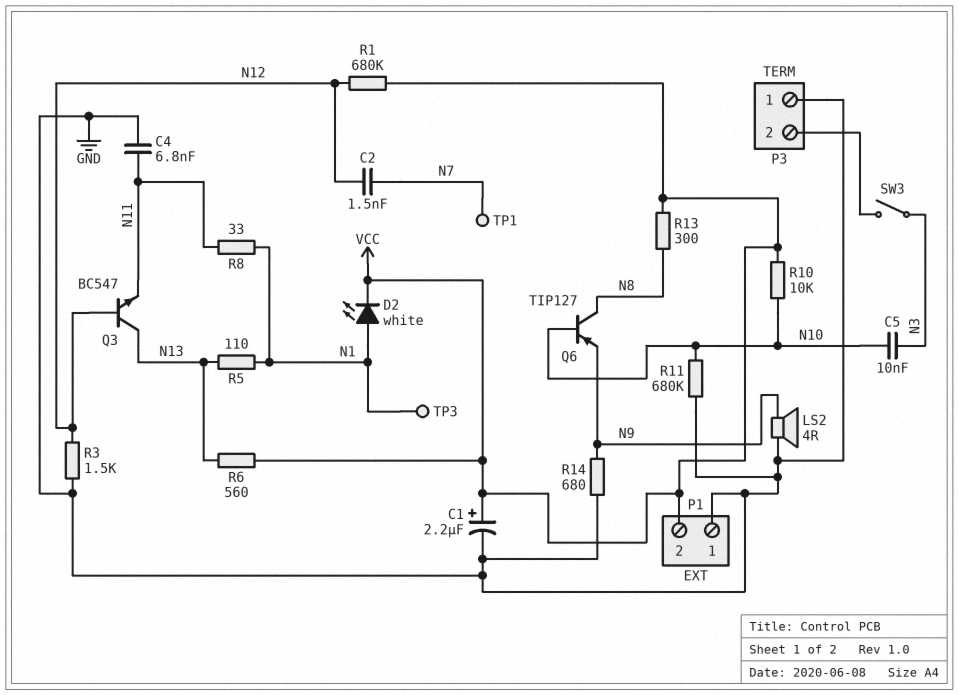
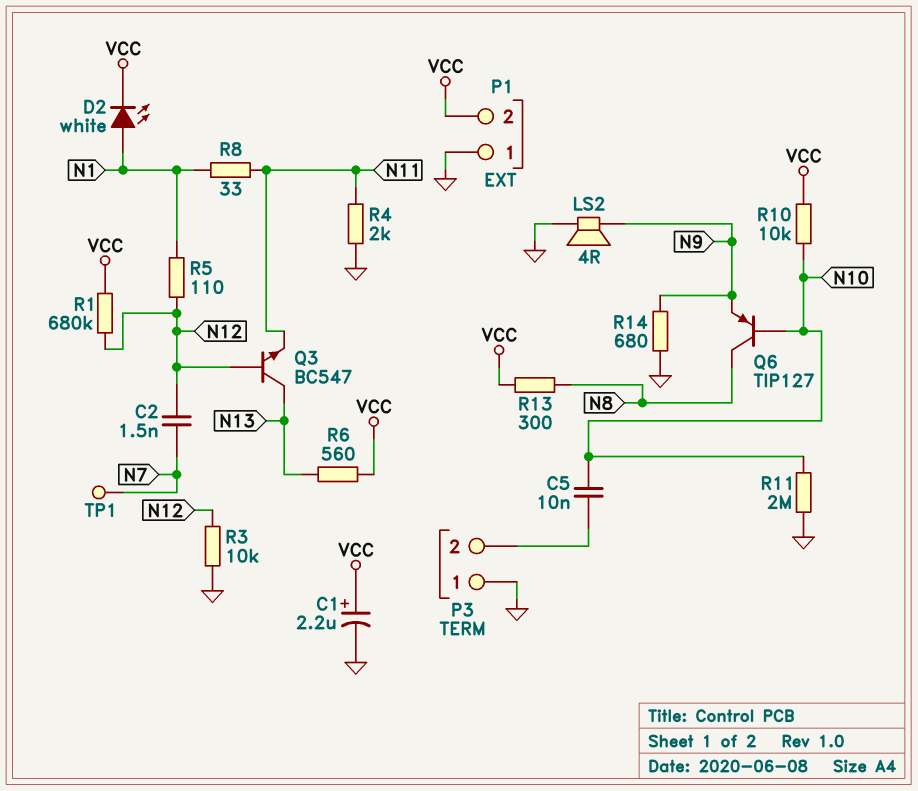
C4: 6.8nF (GND, N11) -> none
C5: 10nF (N3, N10) -> 10nF (N10, P3/2)
R3: 1.5k (GND, N12) -> 10k (GND, N12)
R4: none -> 2k (GND, N11)
R5: 110 (N1, N13) -> 110 (N1, N12)
R11: 680k (GND, N10) -> 2M (GND, N10)
SW3: switch (N3, P3/2) -> none
TP3: test point (N1) -> none

